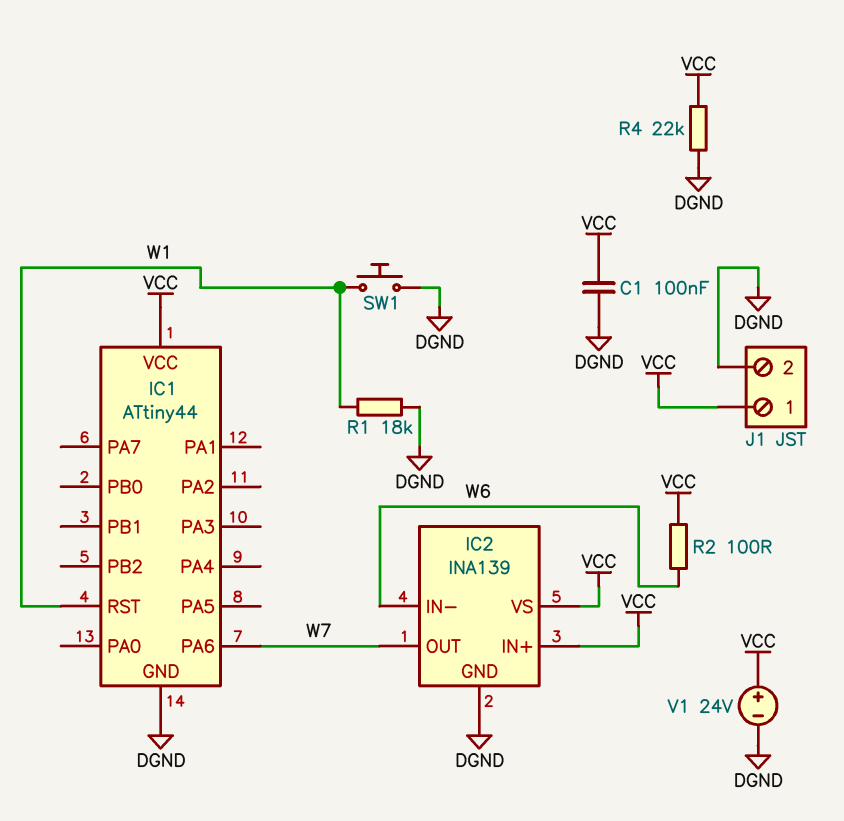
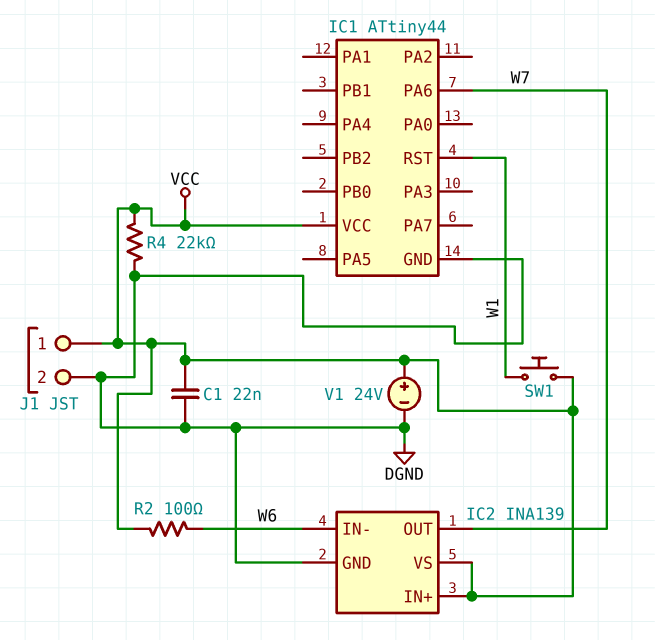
C1: 100nF (DGND, VCC) -> 22nF (DGND, VCC)
R1: 18k (DGND, W1) -> none
SW1: button (DGND, W1) -> button (VCC, W1)

